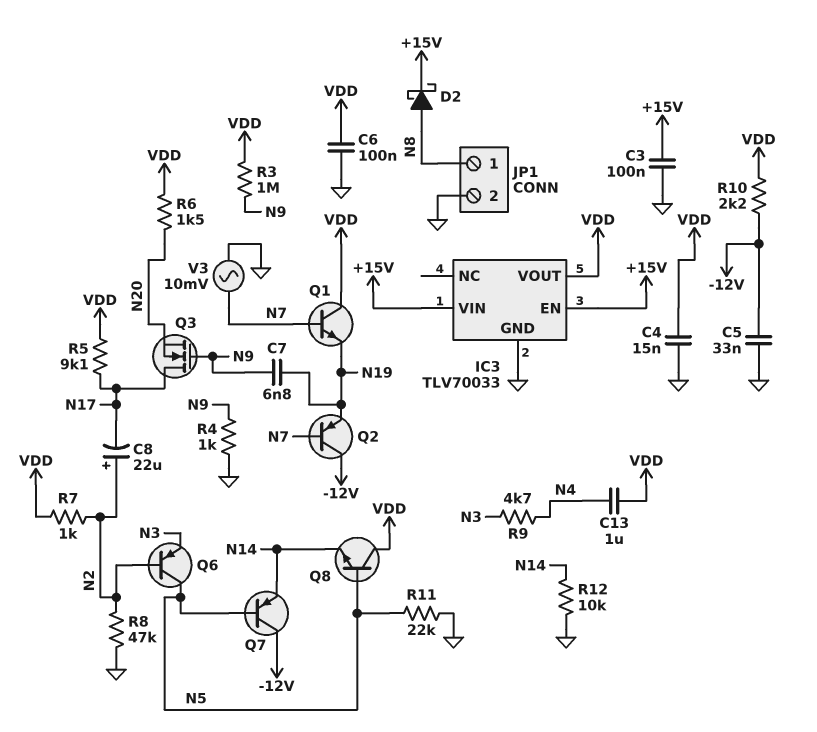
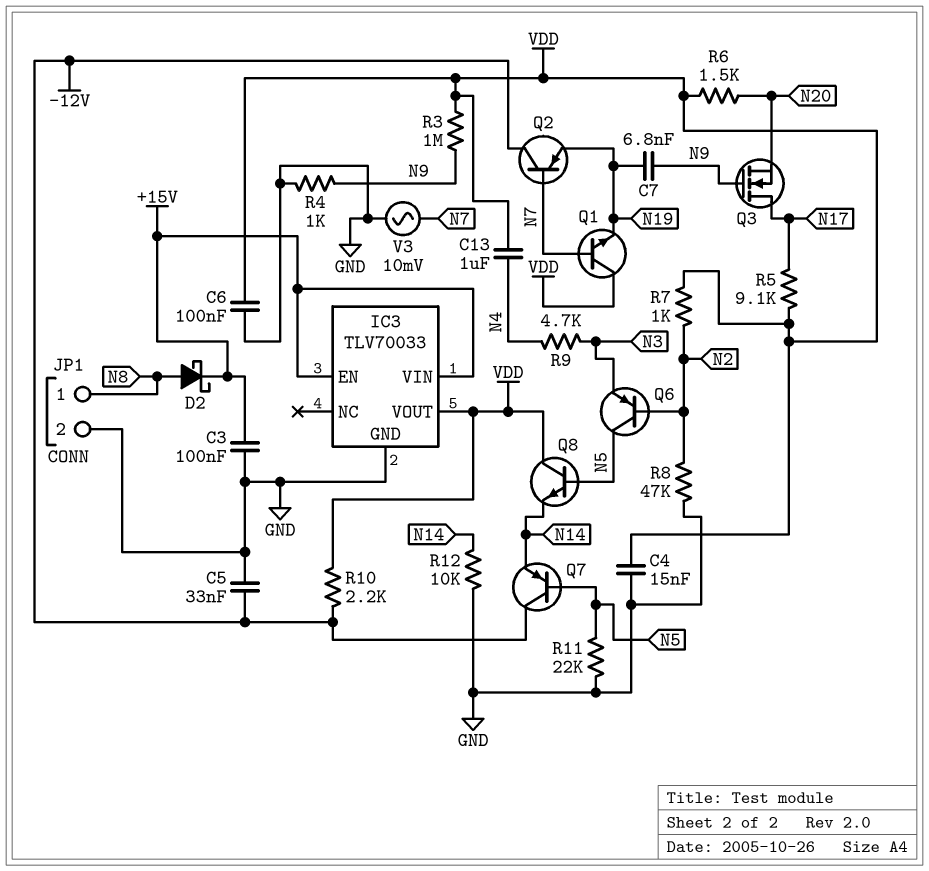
C8: 22uF (plus N2, minus N17) -> none

